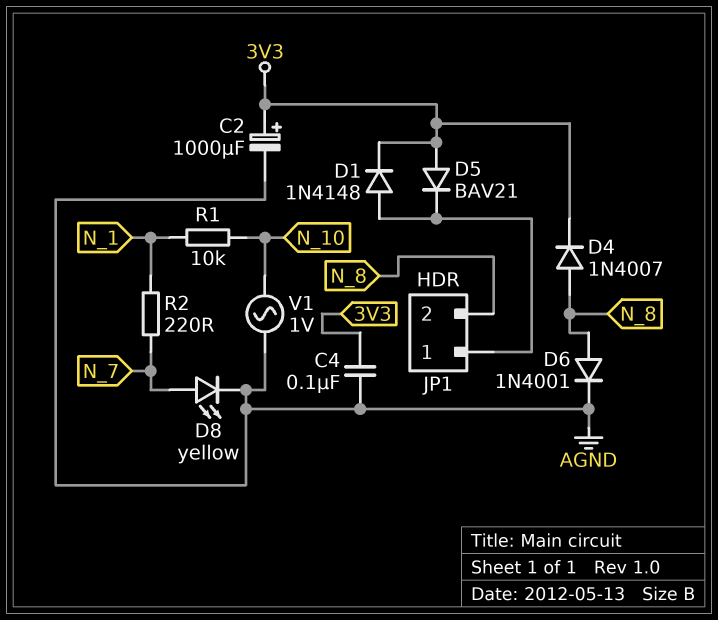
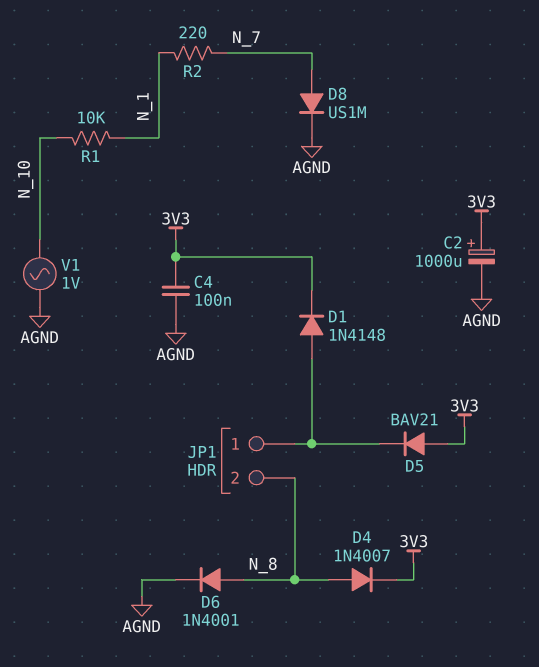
D8: LED yellow (A N_7, K AGND) -> diode US1M (A N_7, K AGND)

